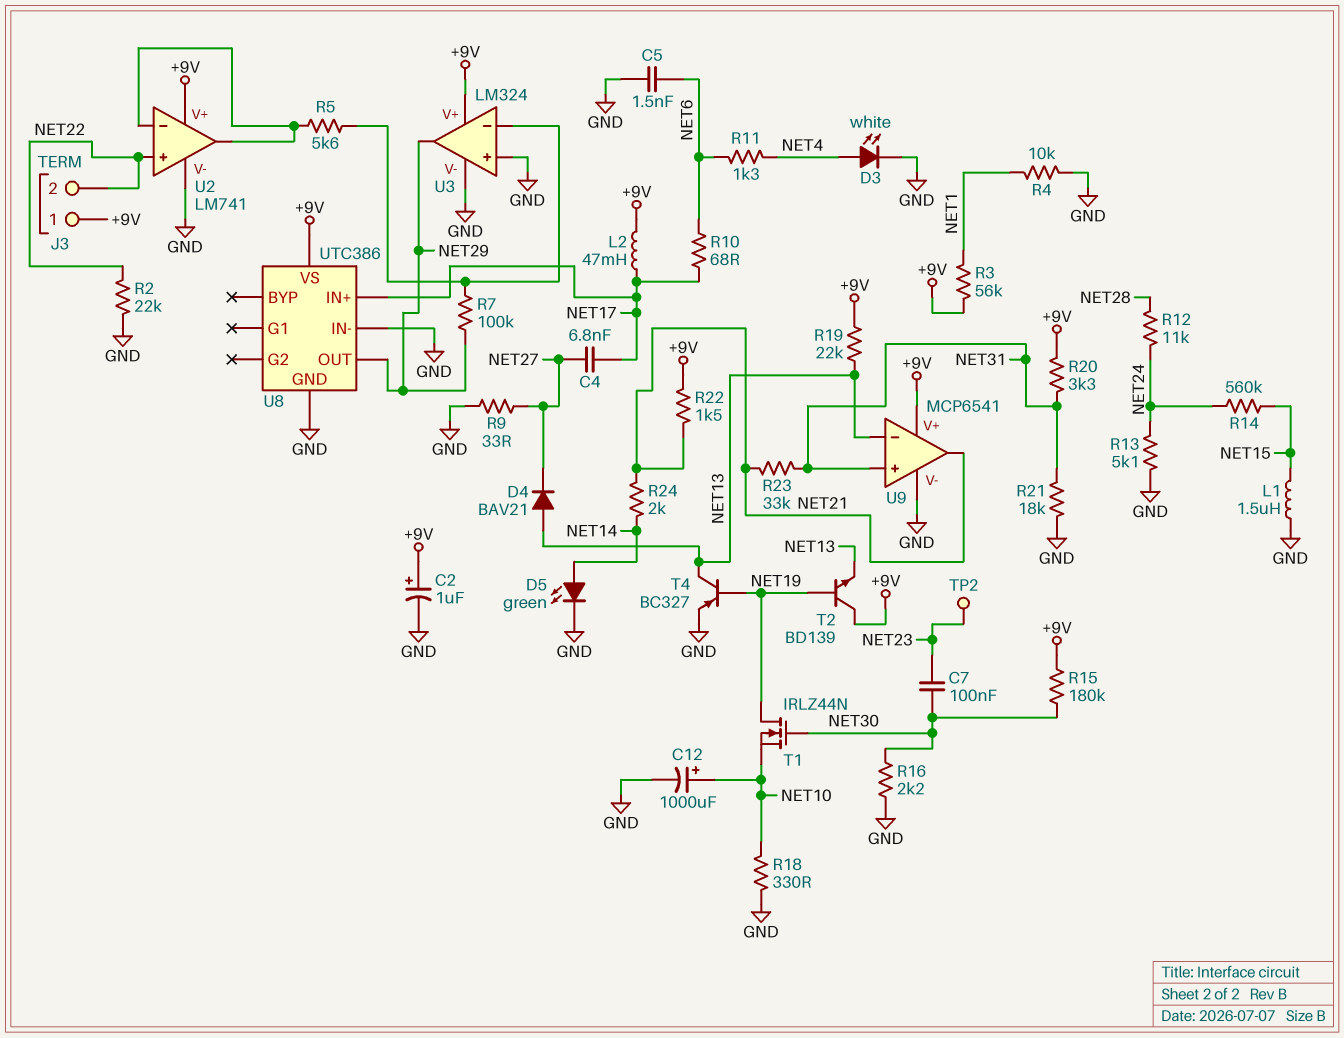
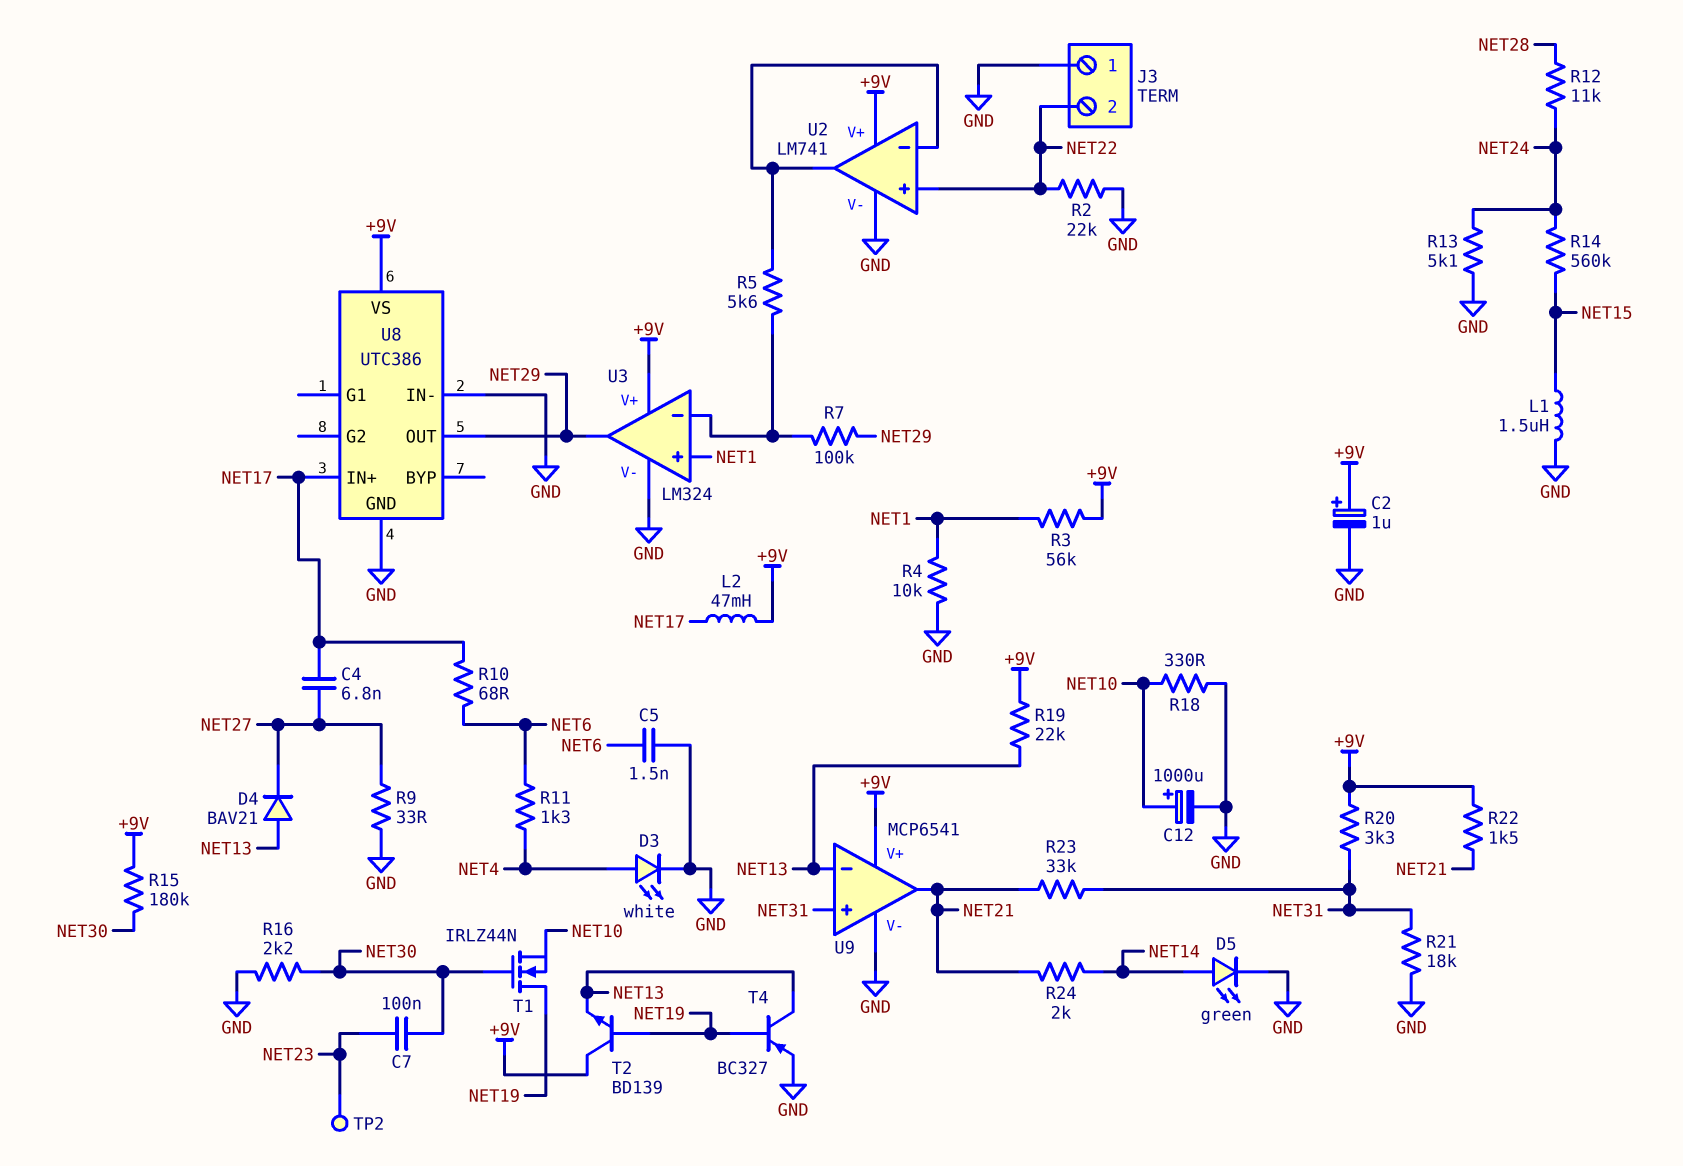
J3 pin 1: +9V -> GND
U3 pin in+: GND -> NET1

